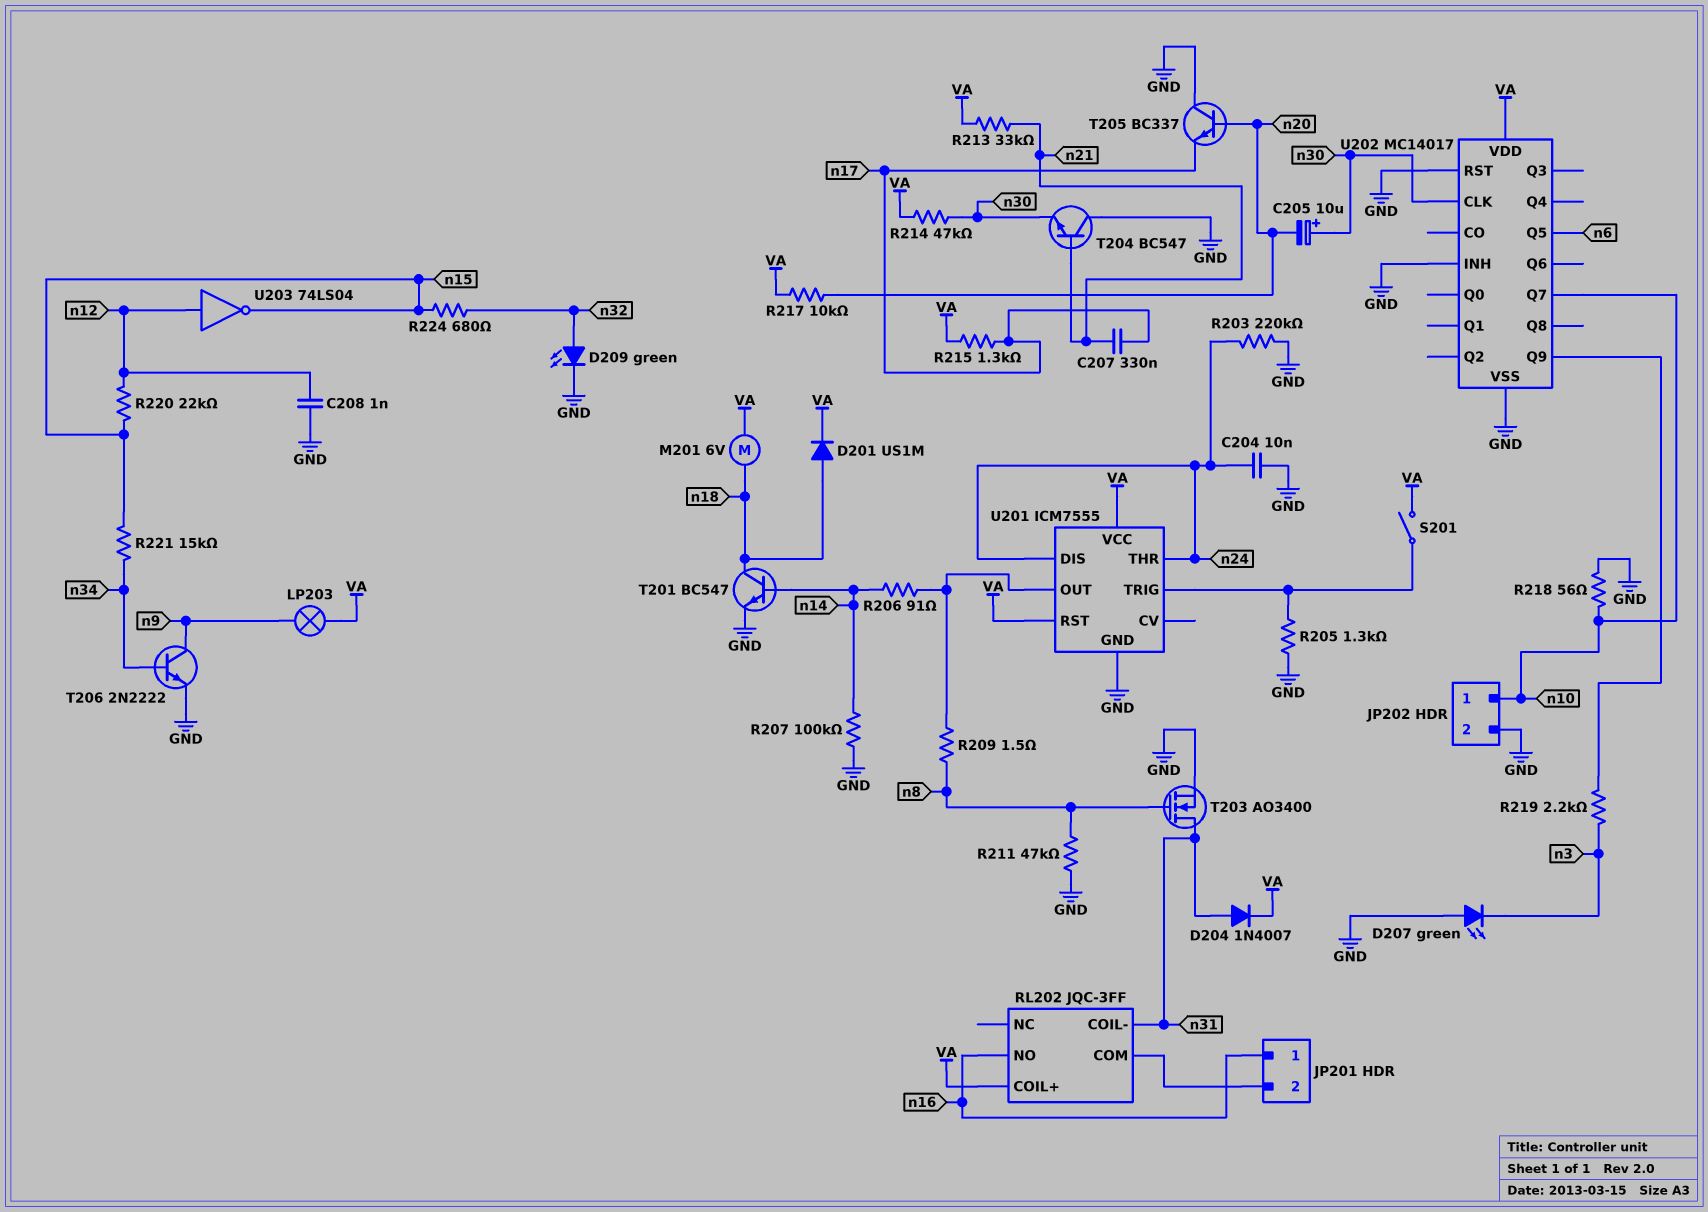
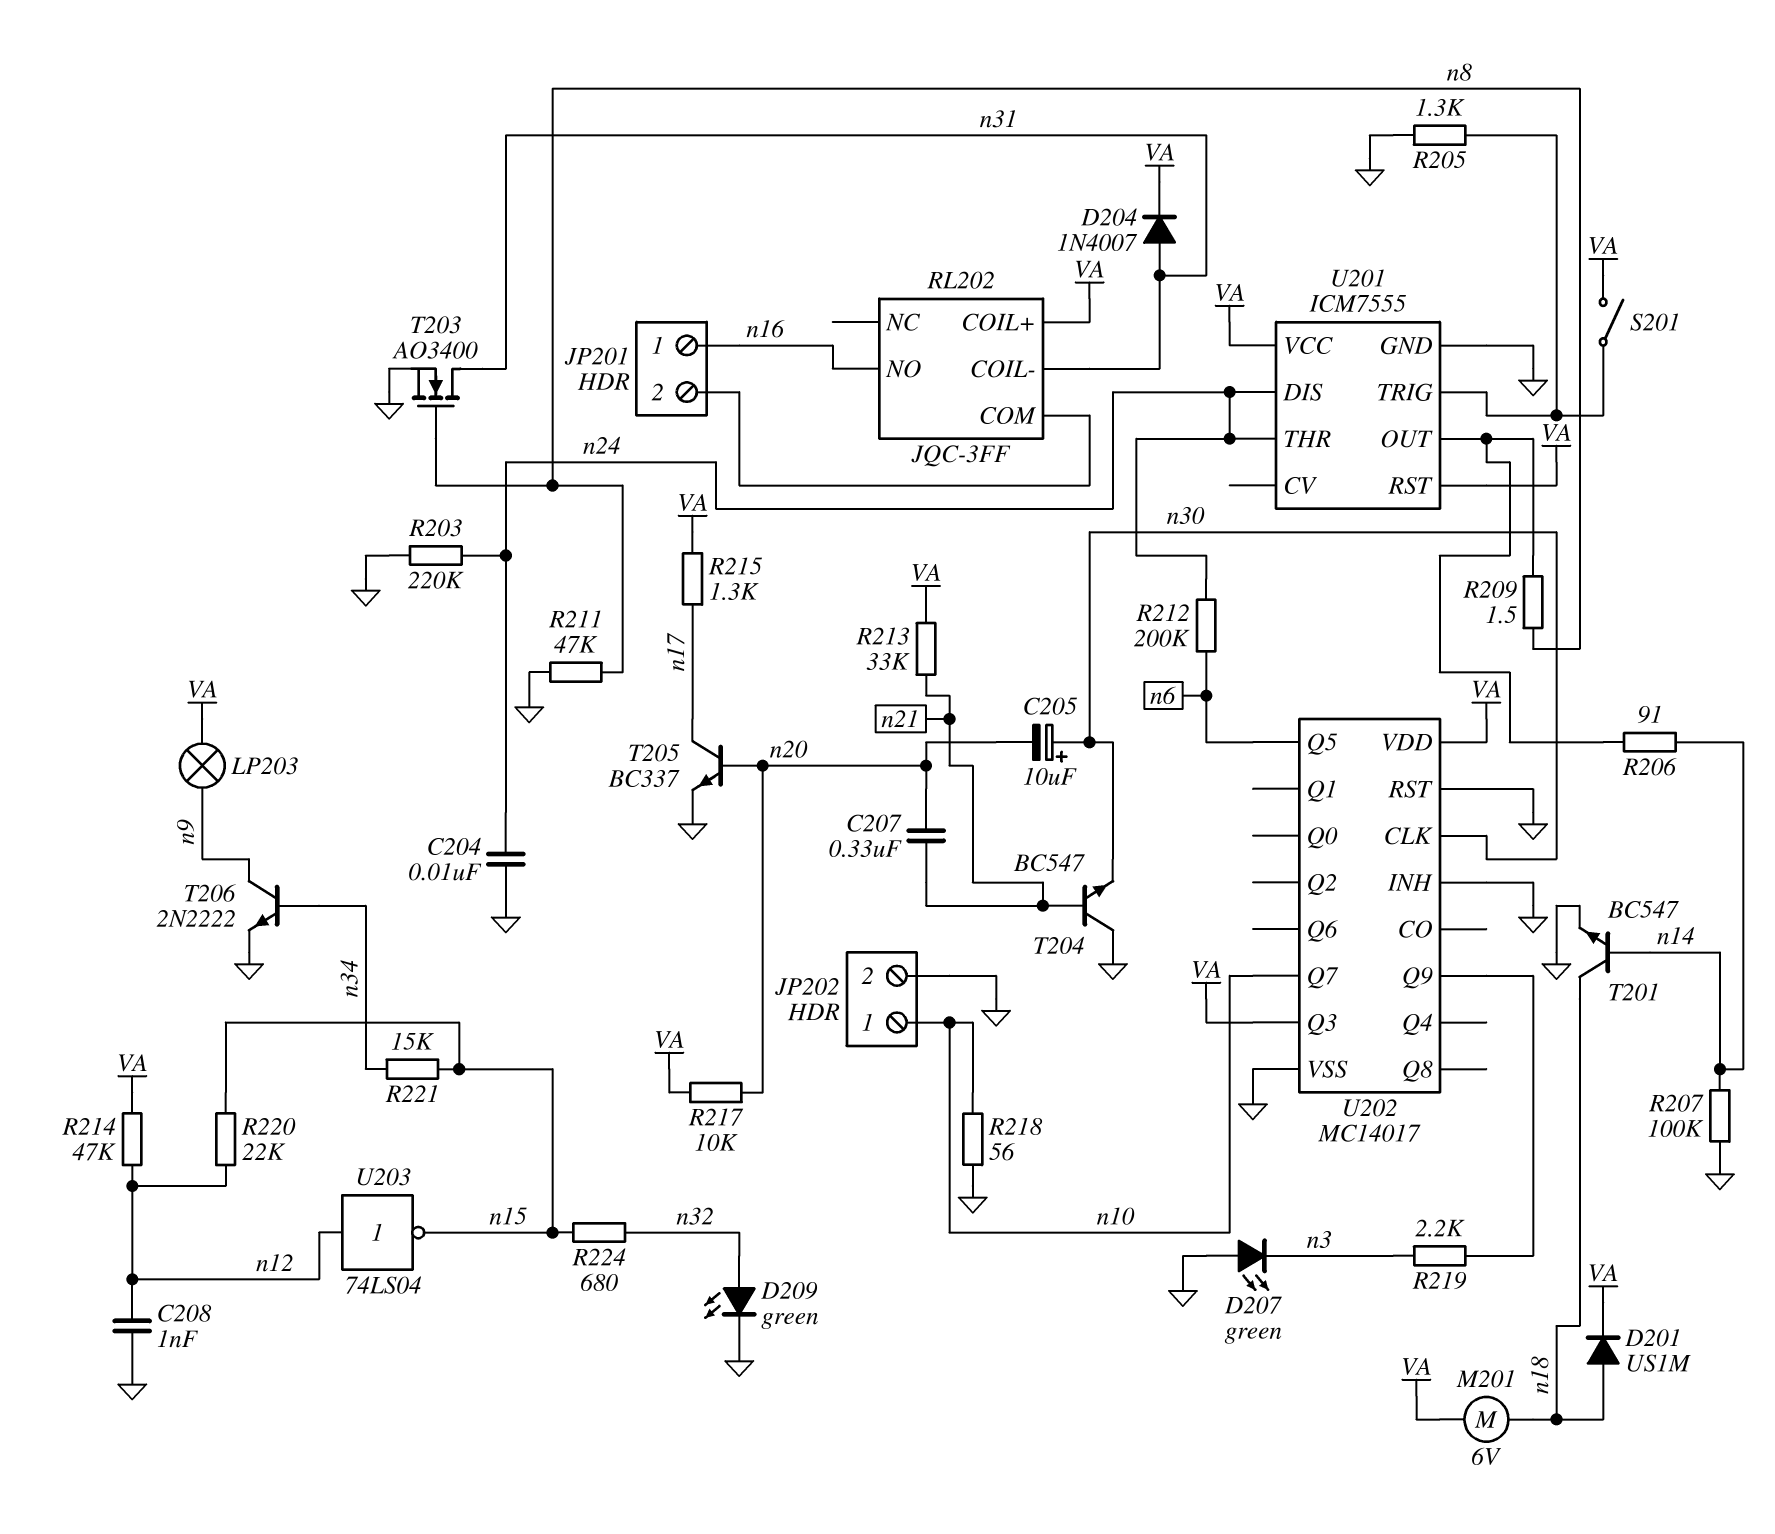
C207: 330nF (n17, n21) -> 330nF (n20, n21)
R212: none -> 200k (n6, n24)
R214: 47k (VA, n30) -> 47k (VA, n12)
T205: NPN BC337 (B n20, C GND, E n17) -> NPN BC337 (B n20, C n17, E GND)
U202 pin Q3: none -> VA

